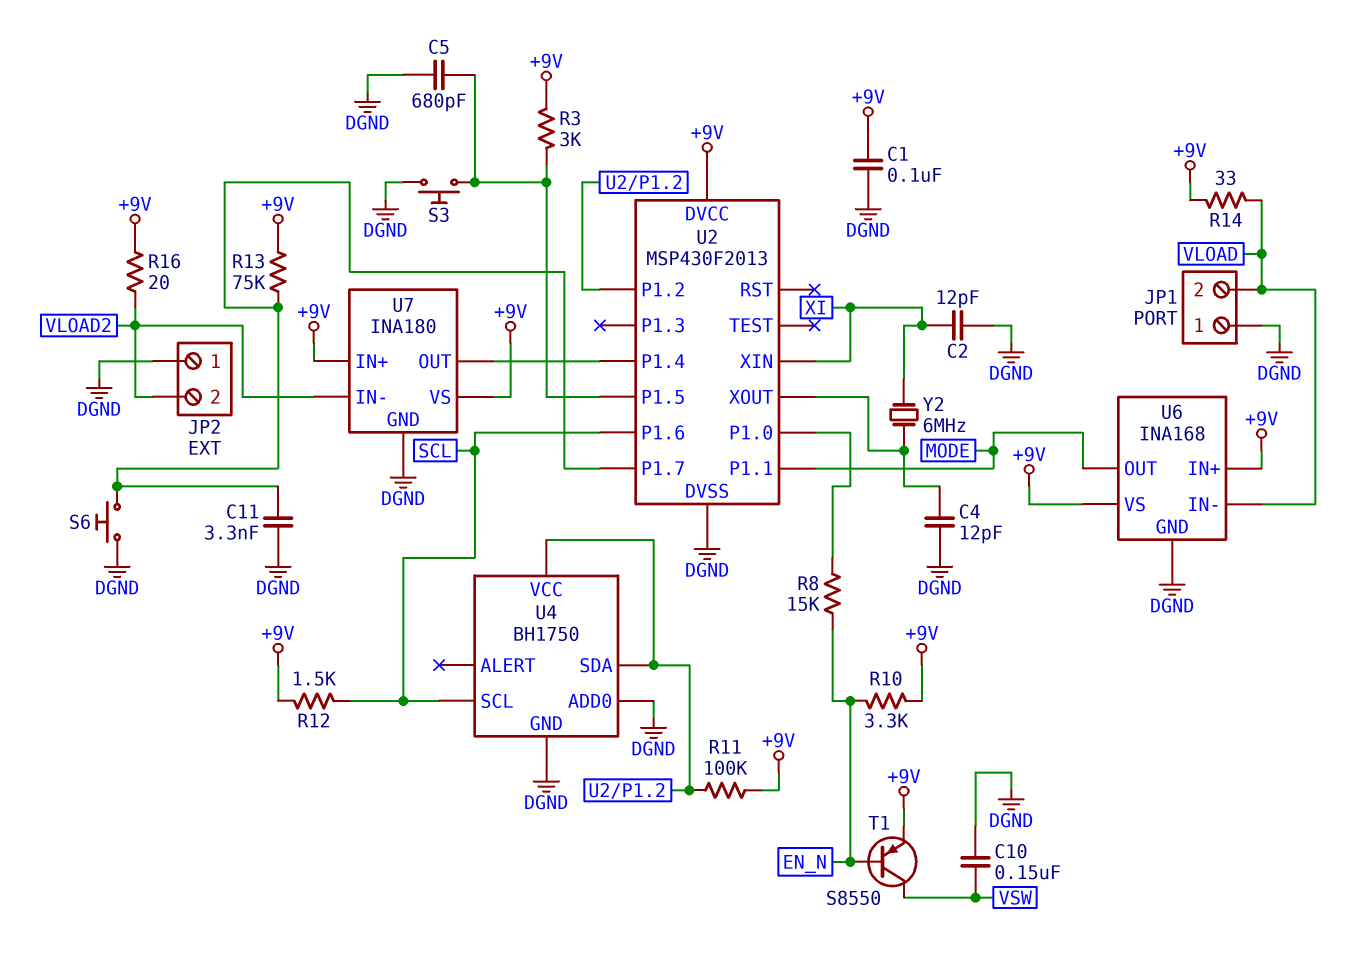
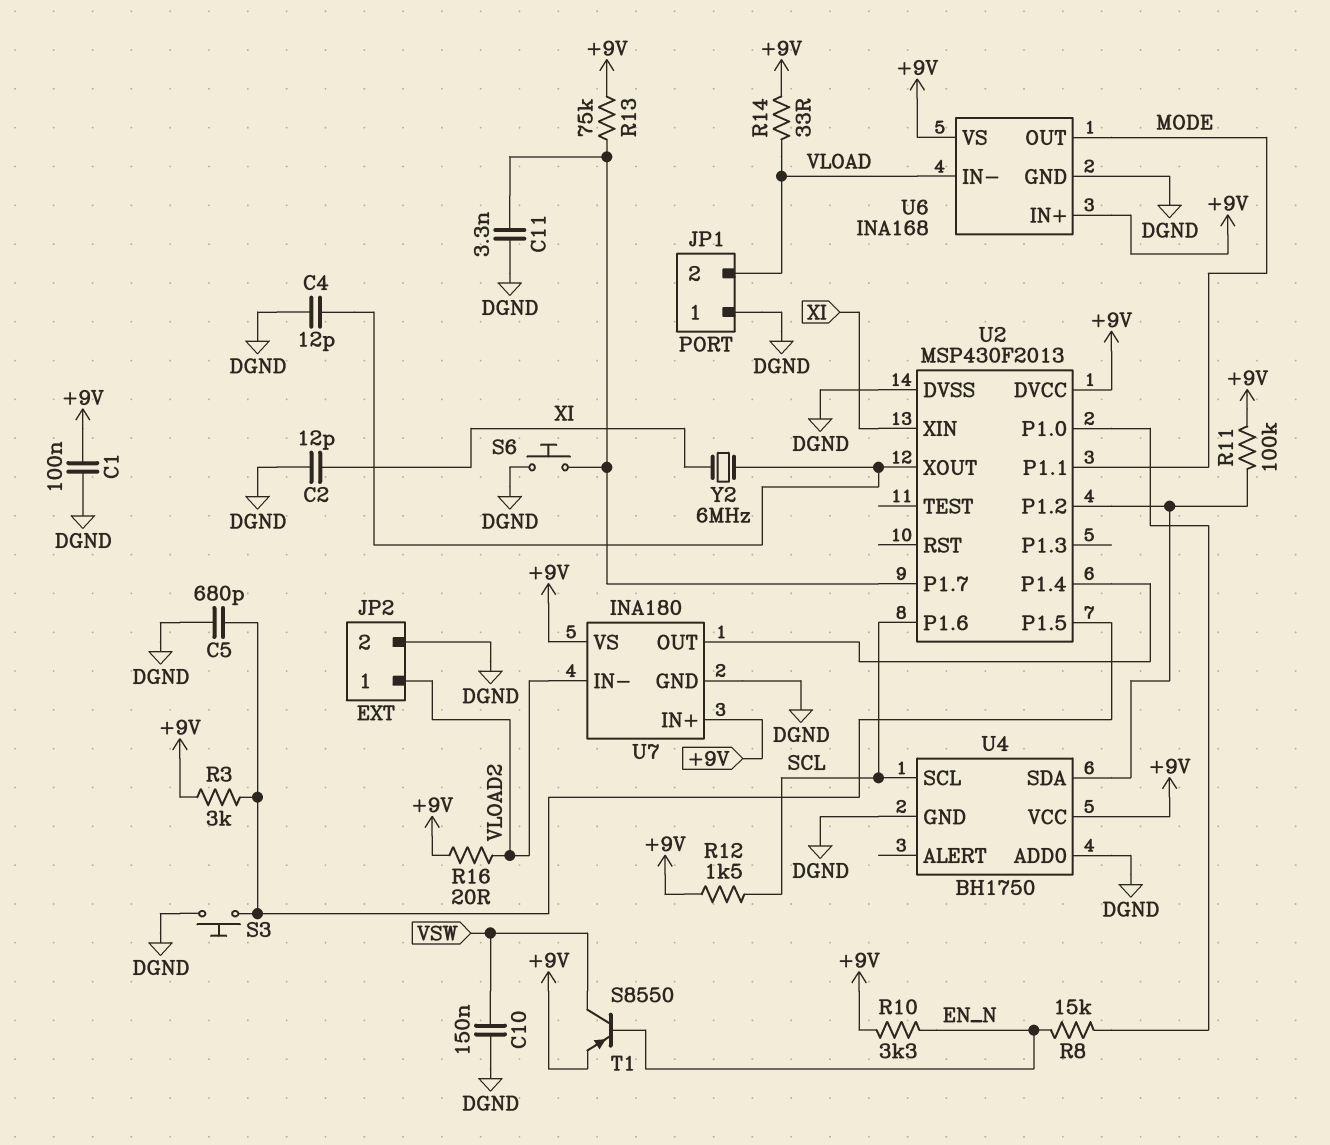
JP2 pin 1: DGND -> VLOAD2
JP2 pin 2: VLOAD2 -> DGND
U4 pin VCC: U2/P1.2 -> +9V

